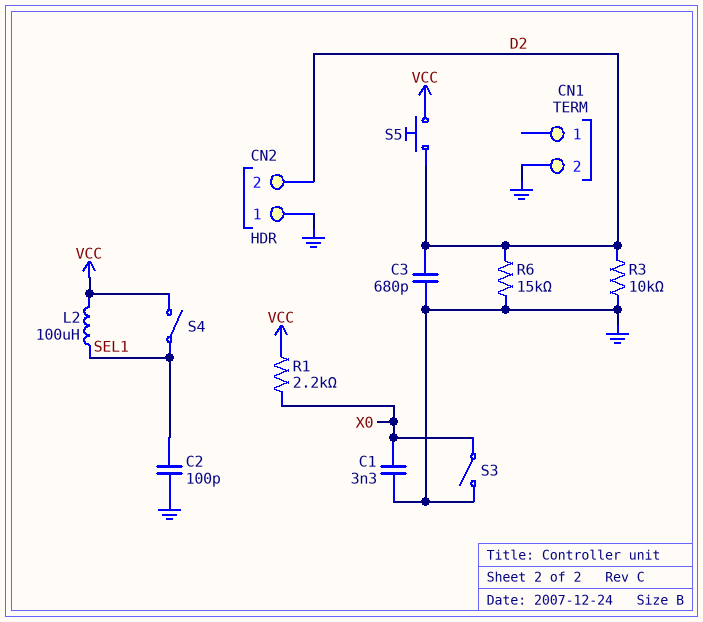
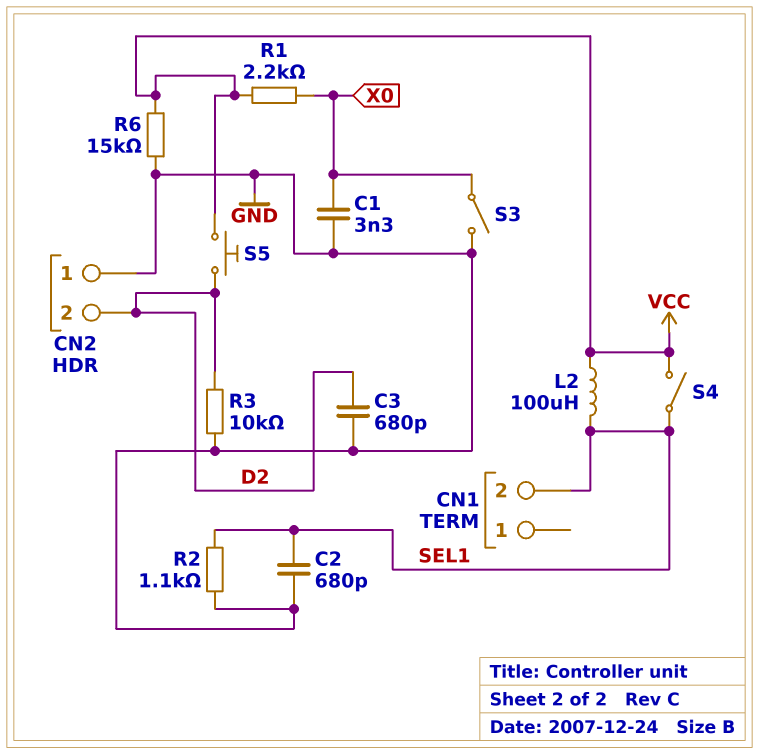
C2: 100pF (GND, SEL1) -> 680pF (GND, SEL1)
CN1 pin 2: GND -> SEL1
R2: none -> 1.1k (GND, SEL1)
R6: 15k (D2, GND) -> 15k (GND, VCC)

